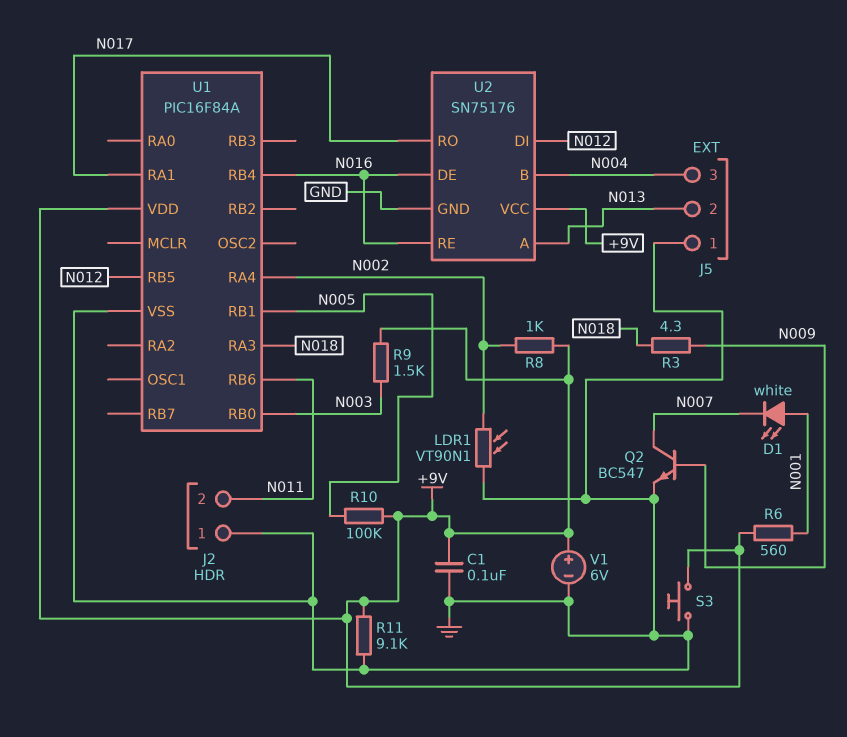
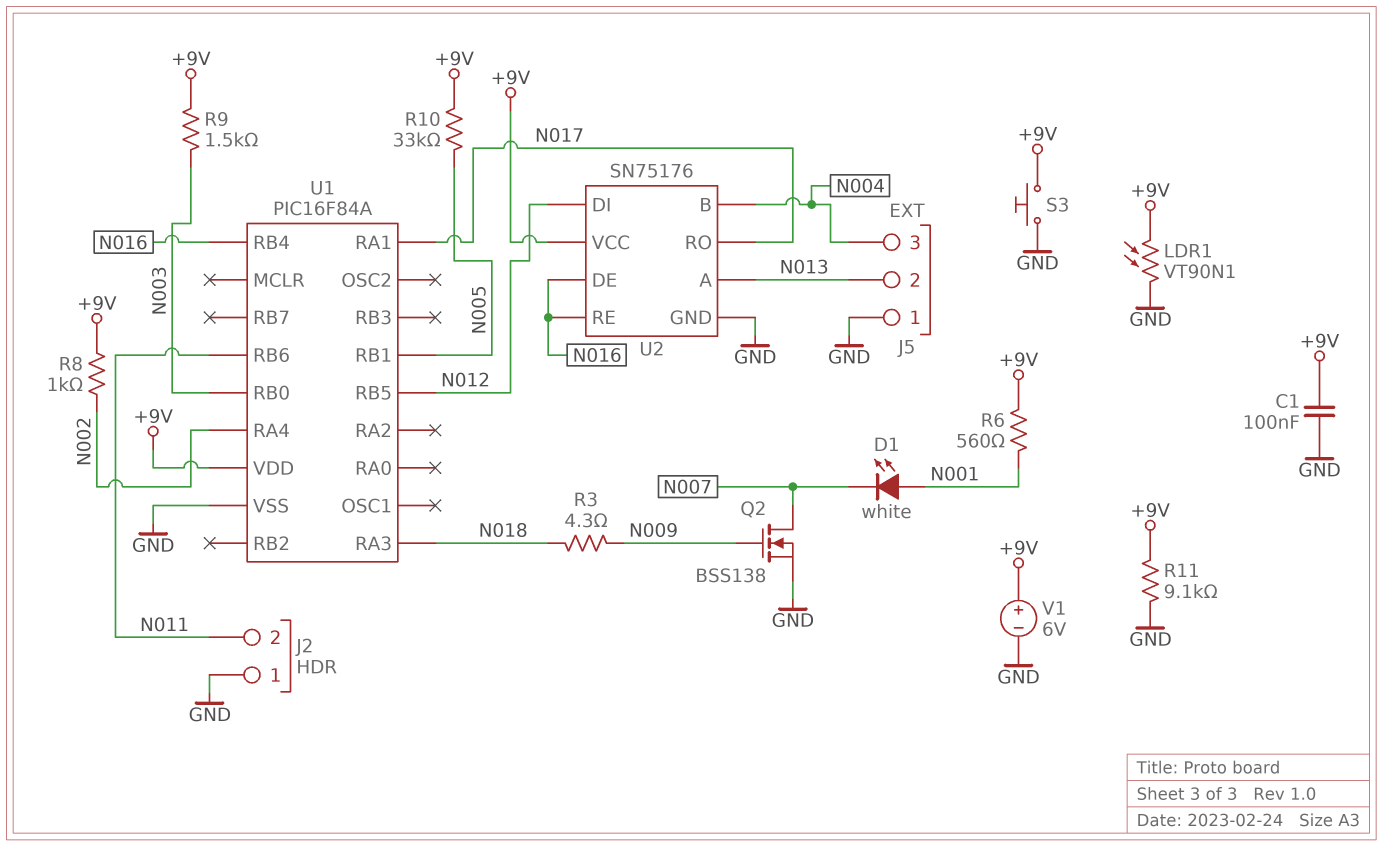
LDR1: VT90N1 (GND, N002) -> VT90N1 (+9V, GND)
Q2: NPN BC547 (B N009, C N007, E GND) -> NMOS BSS138 (G N009, D N007, S GND)
R10: 100k (+9V, N005) -> 33k (+9V, N005)

